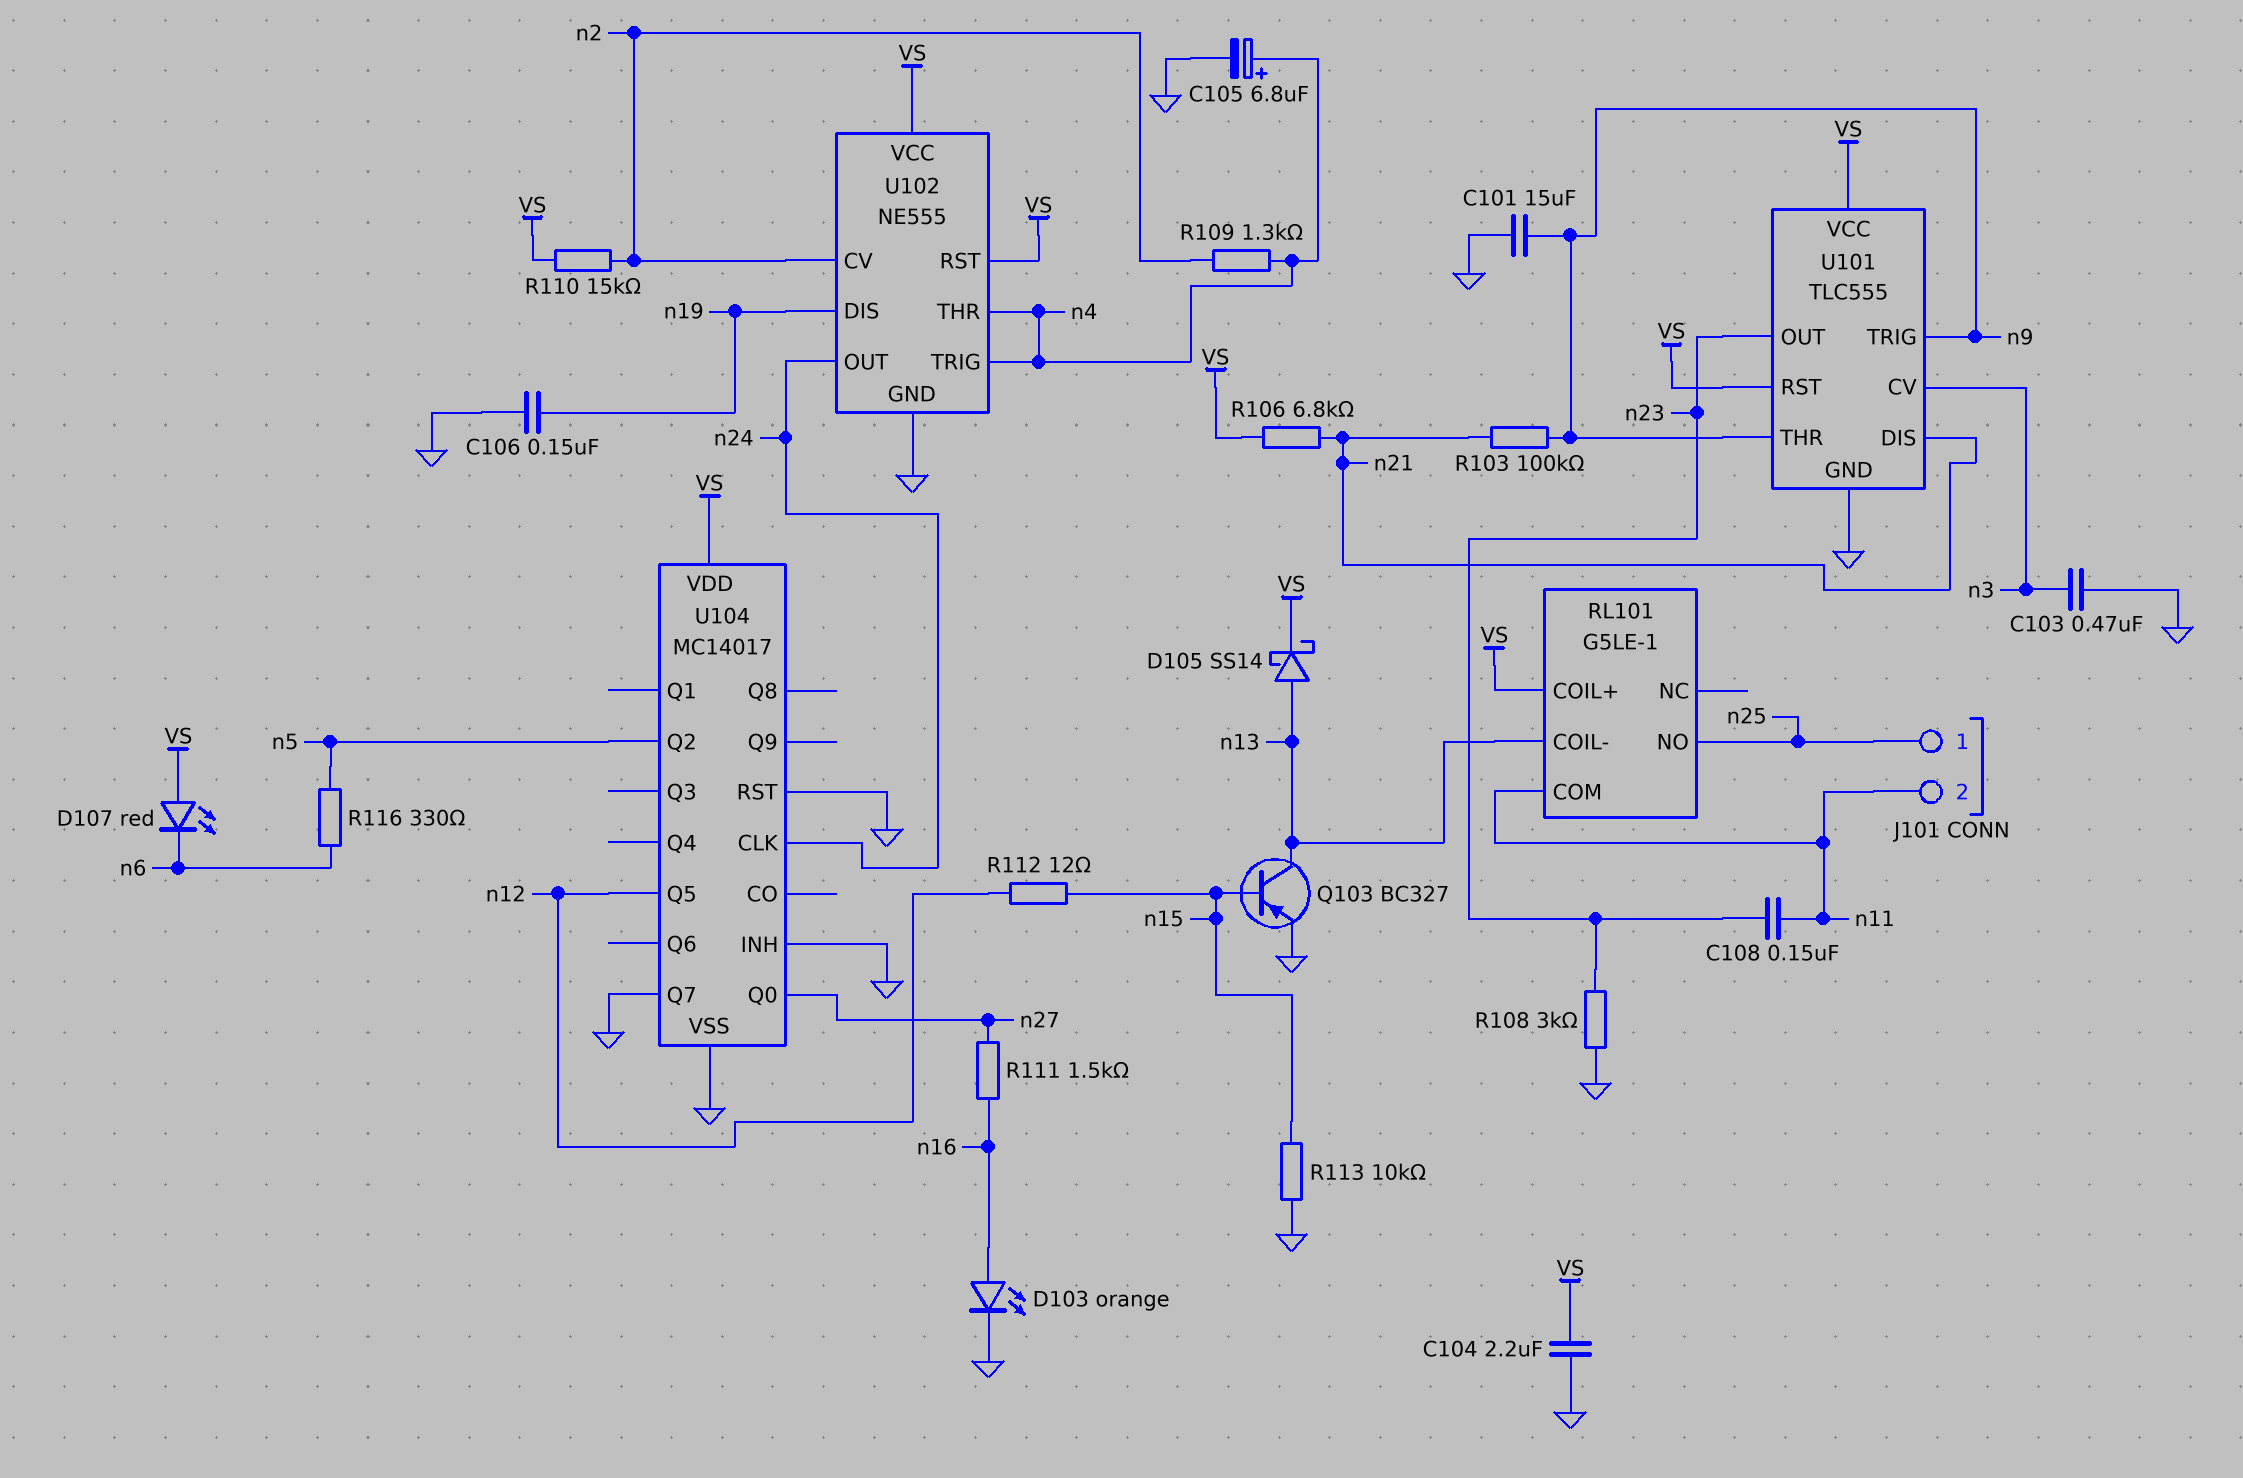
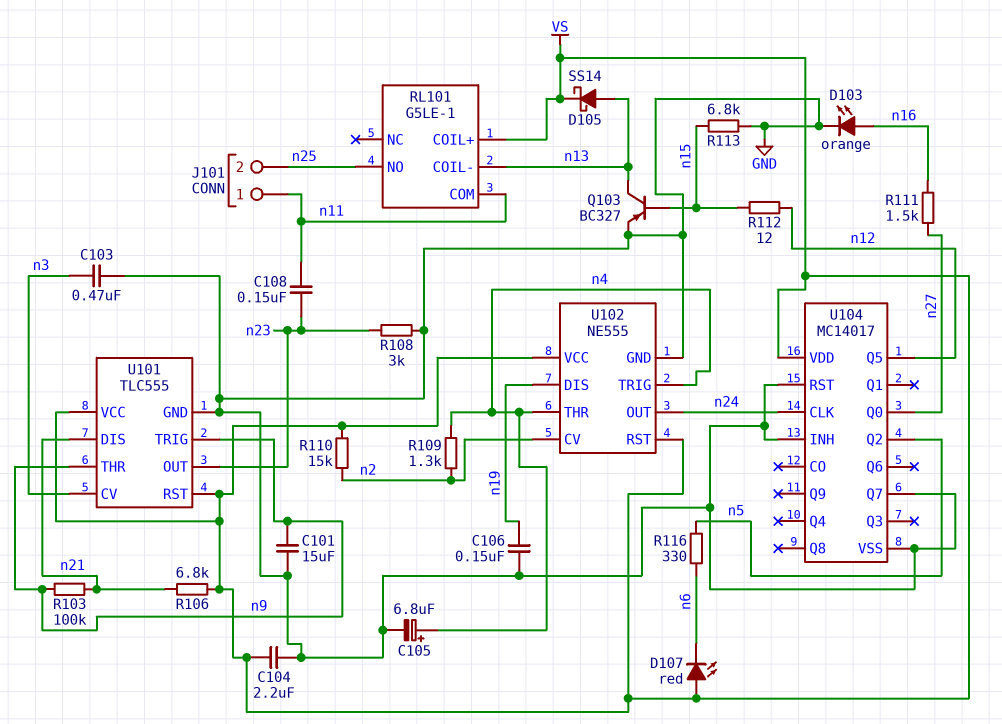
J101 pin 1: n25 -> n11
J101 pin 2: n11 -> n25
R113: 10k (GND, n15) -> 6.8k (GND, n15)

